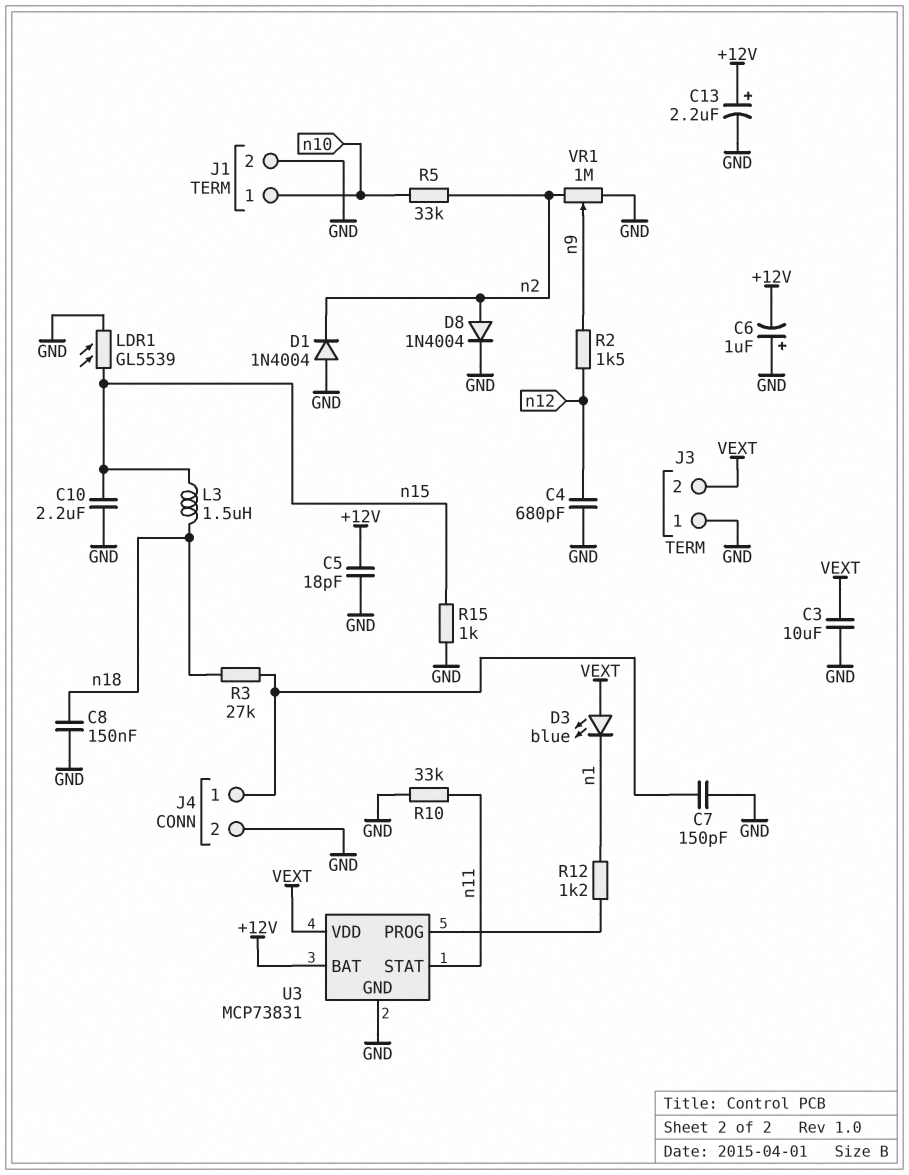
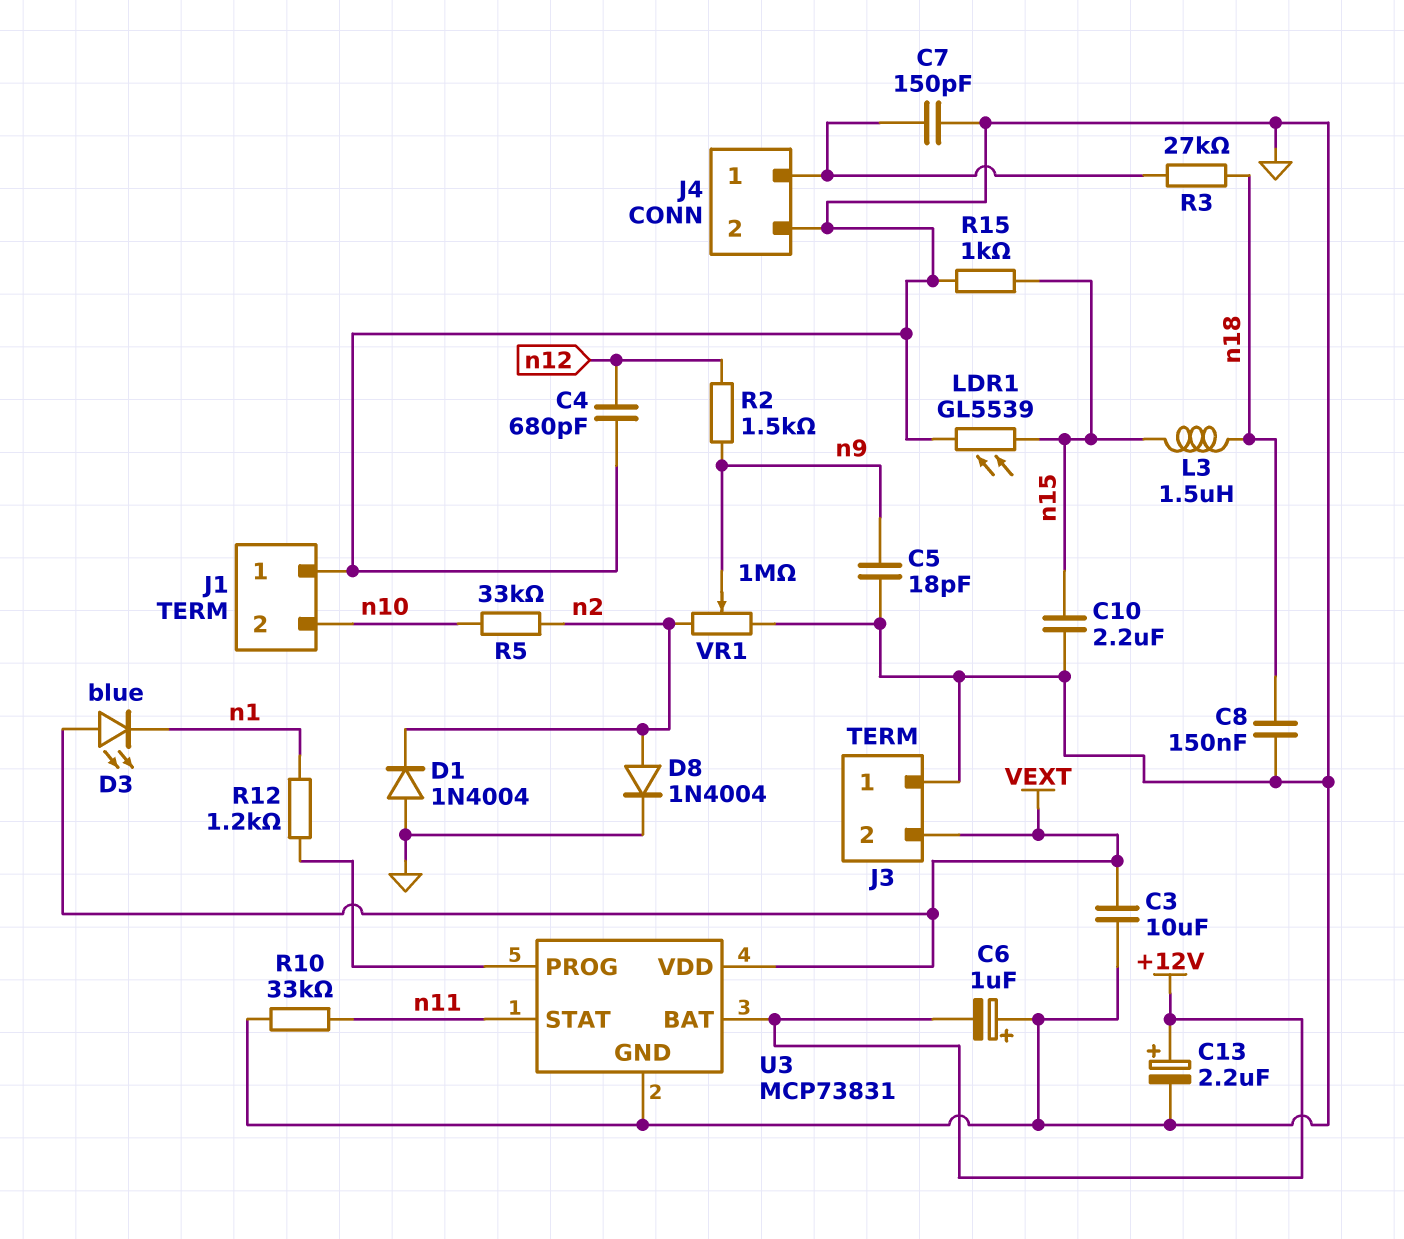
C5: 18pF (+12V, GND) -> 18pF (GND, n9)
J1 pin 1: n10 -> GND
J1 pin 2: GND -> n10

